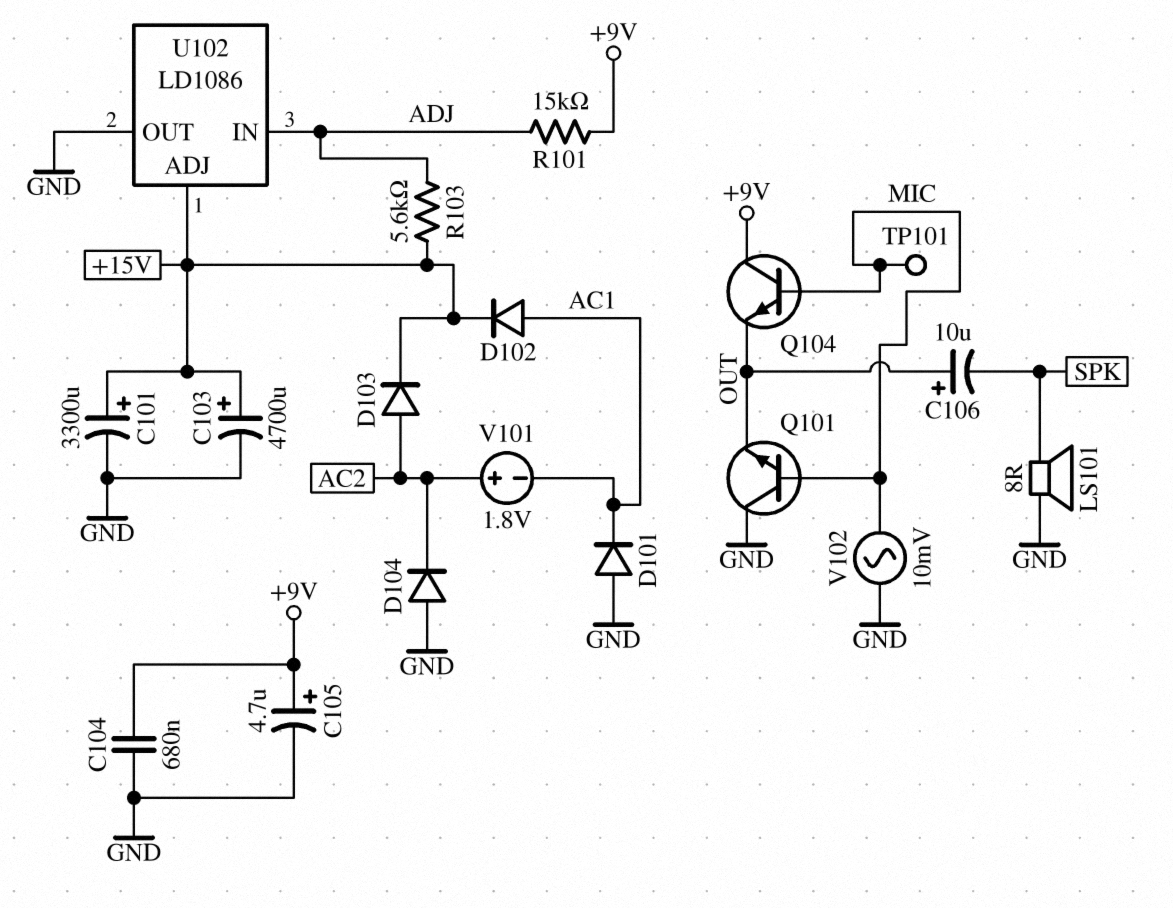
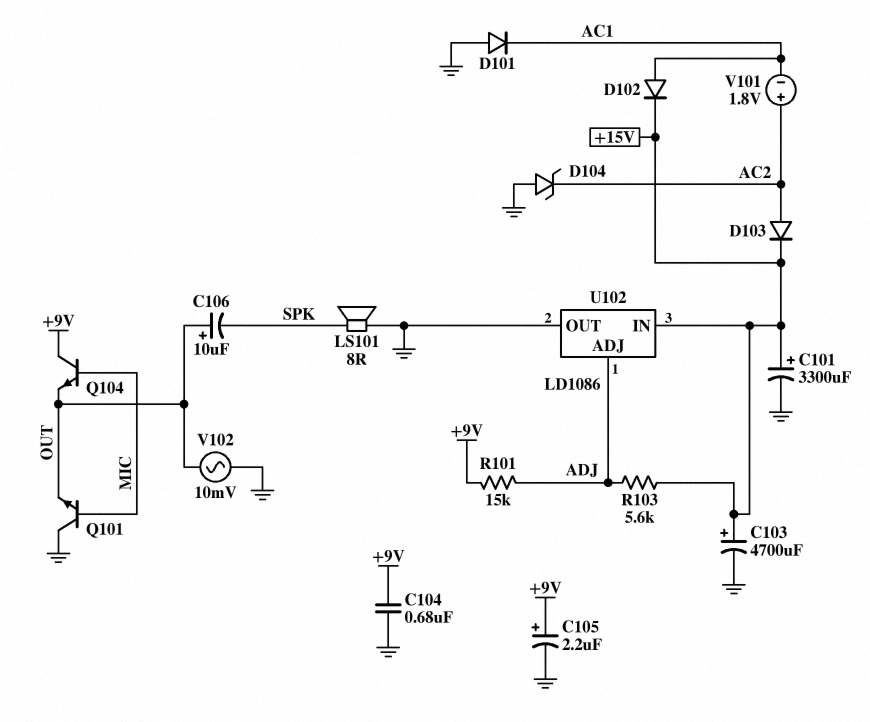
C105: 4.7uF (plus +9V, minus GND) -> 2.2uF (plus +9V, minus GND)
D104: diode (A GND, K AC2) -> zener (A GND, K AC2)
TP101: test point (MIC) -> none
U102 pin ADJ: +15V -> ADJ
U102 pin IN: ADJ -> +15V
V102: AC 10mV (GND, MIC) -> AC 10mV (GND, OUT)

